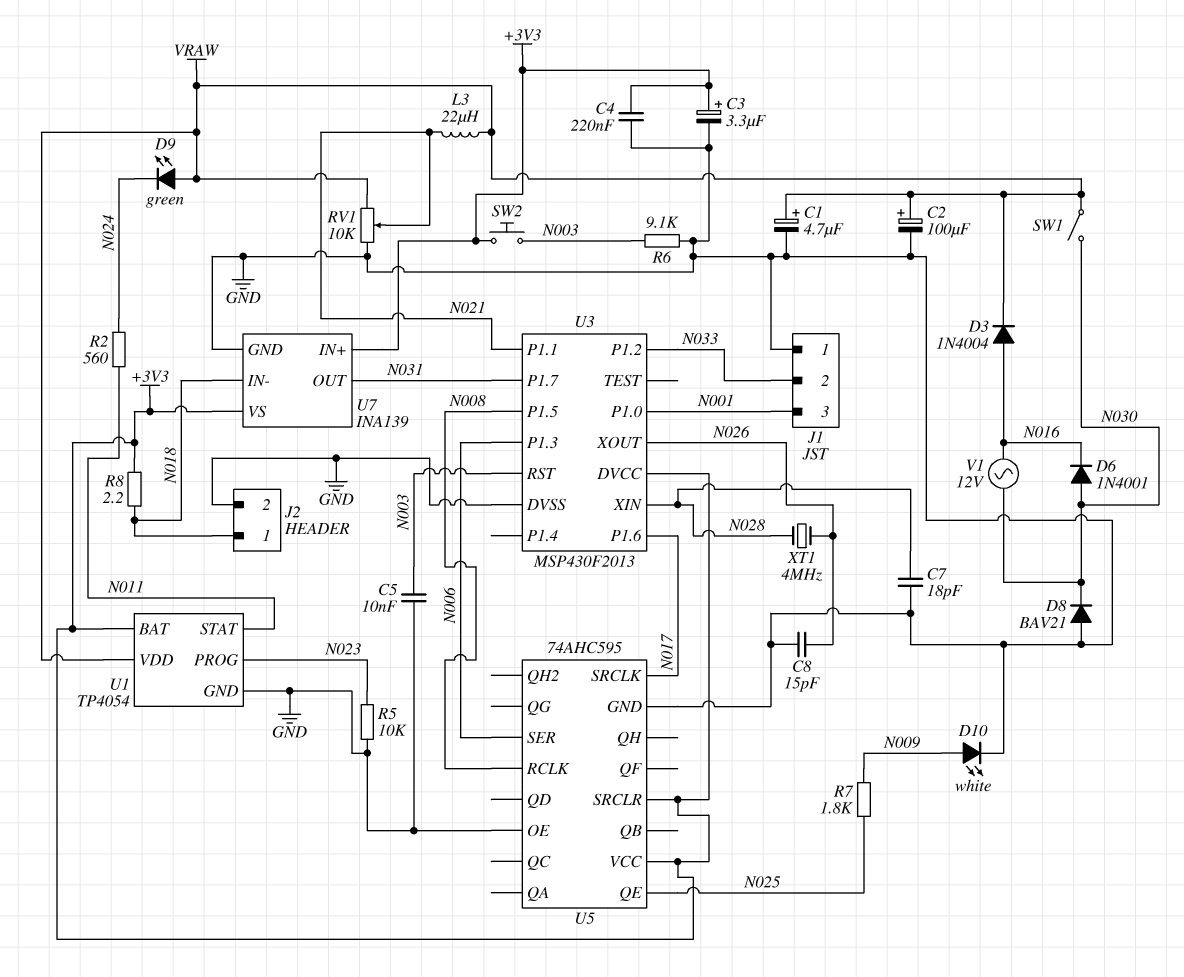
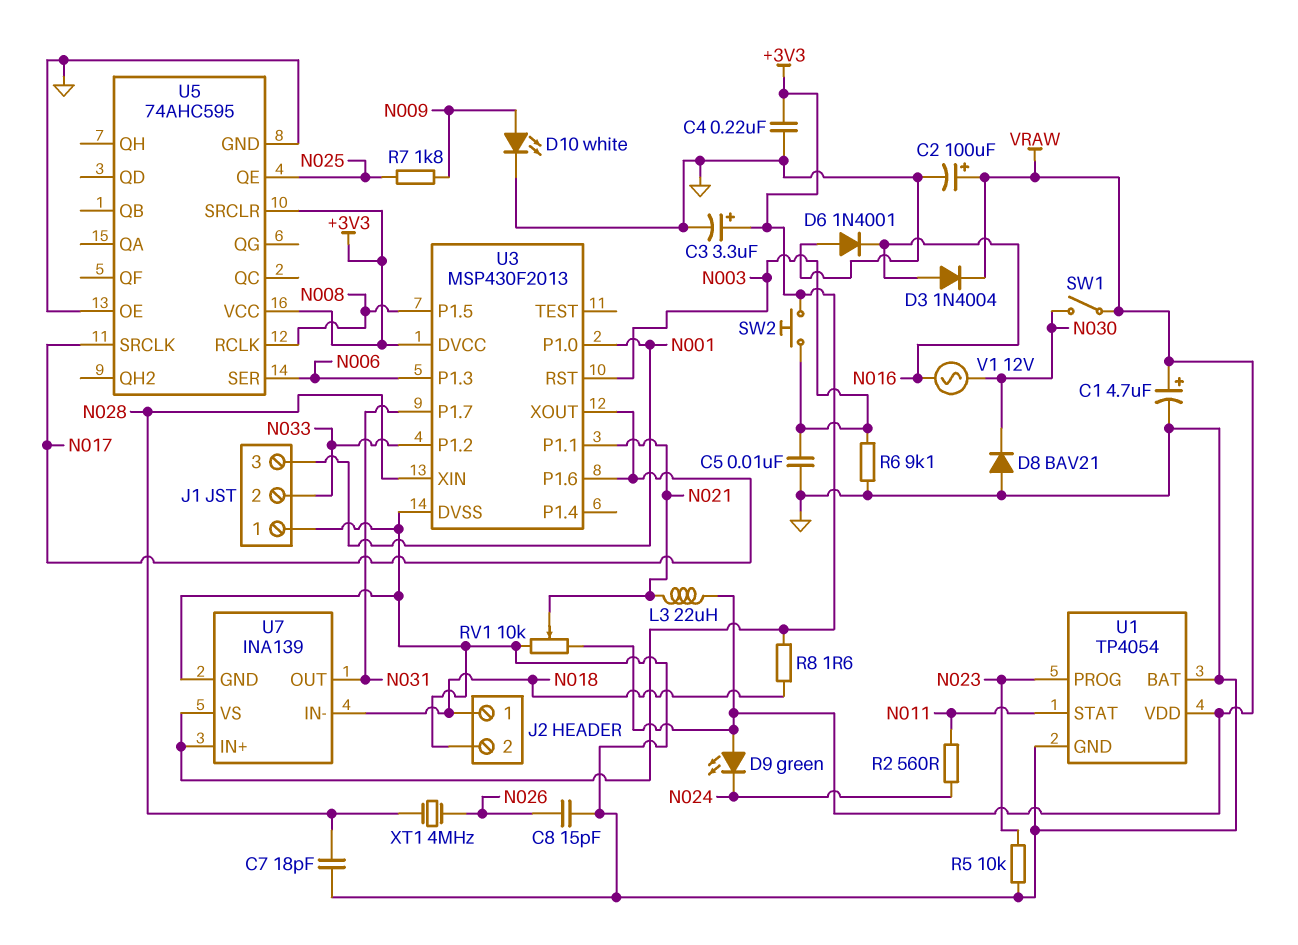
D6: diode 1N4001 (A N030, K N016) -> diode 1N4001 (A GND, K N016)
R8: 2.2 (+3V3, N018) -> 1.6 (+3V3, N018)
U1 pin BAT: +3V3 -> GND
U3 pin XOUT: N026 -> N017

